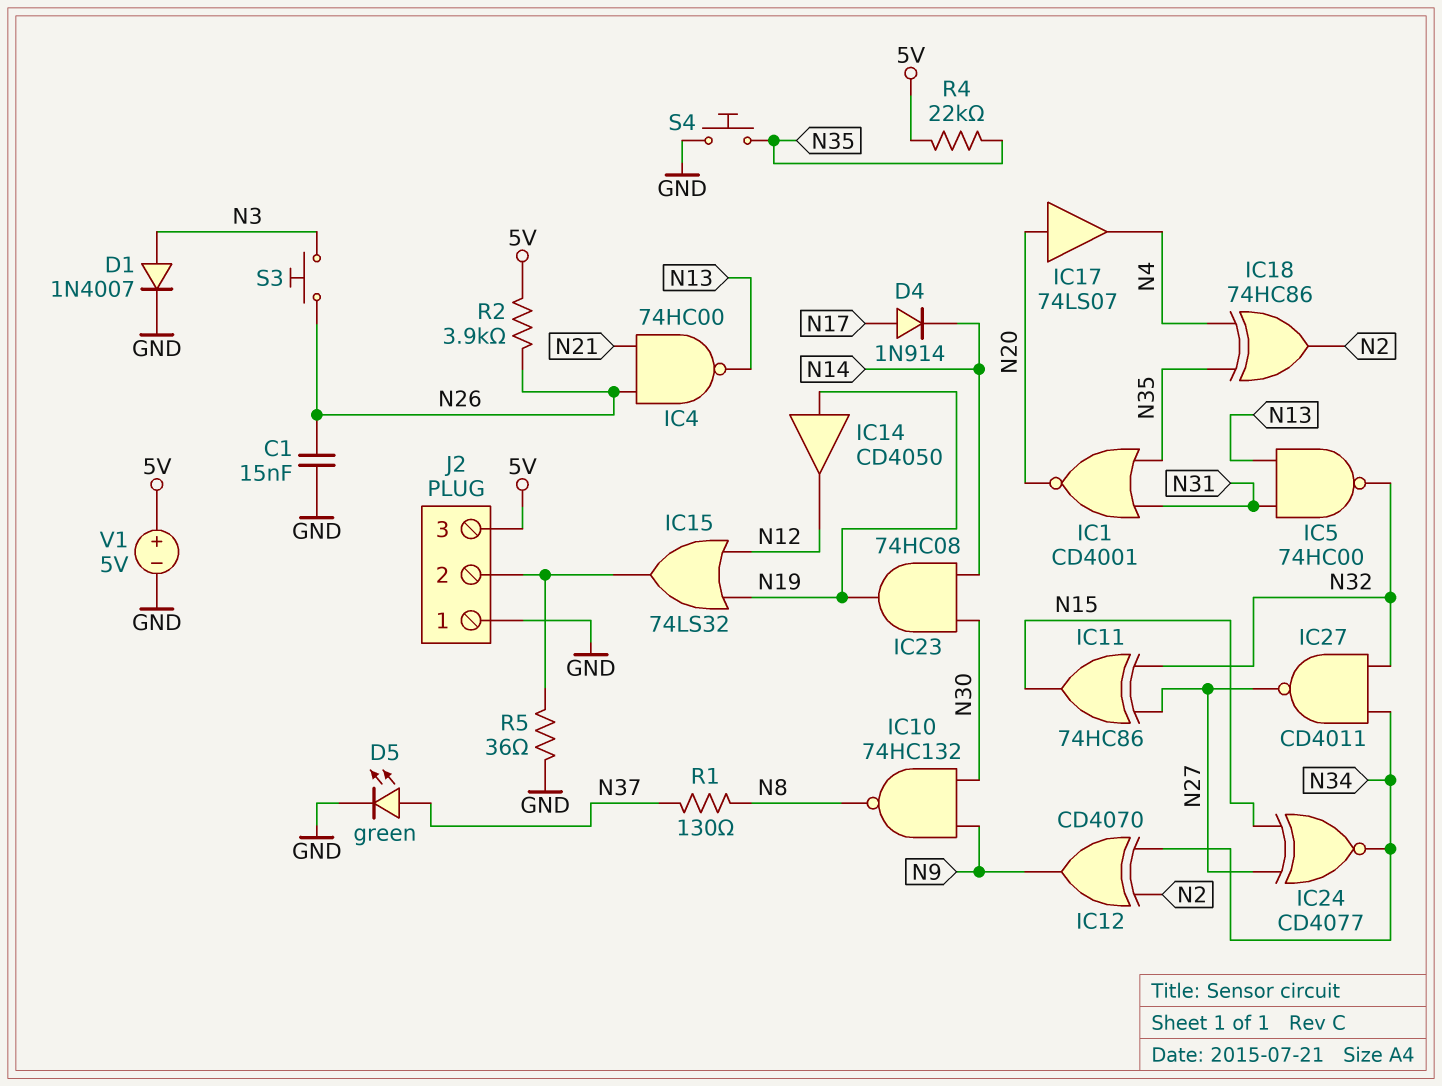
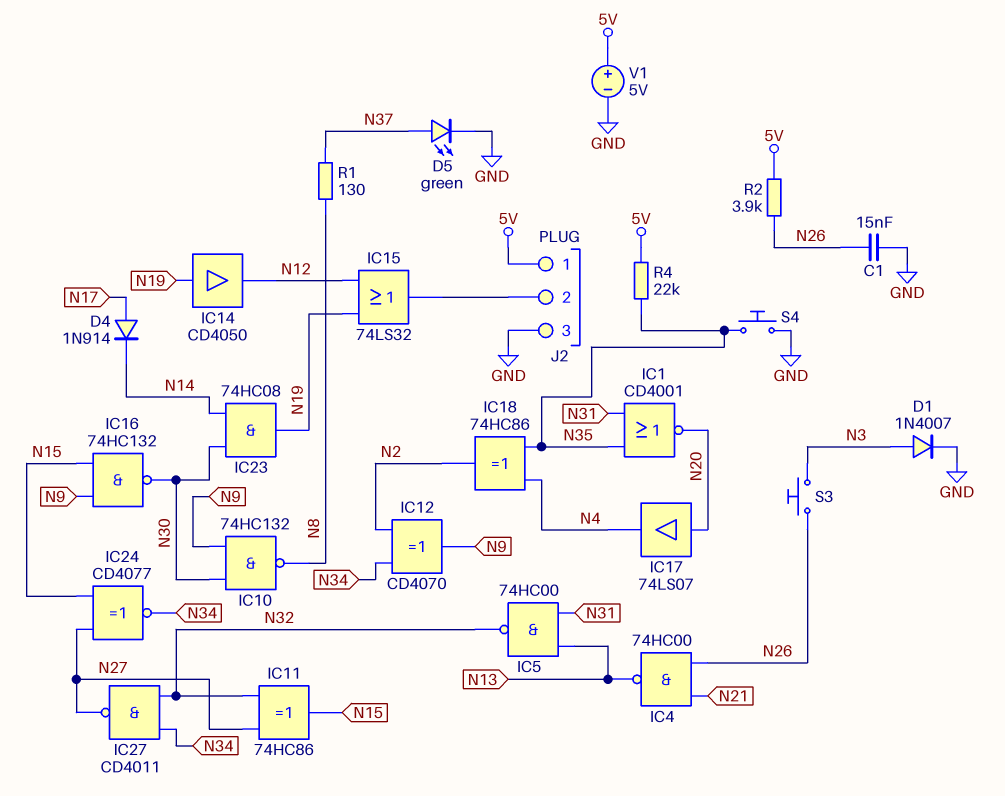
IC16: none -> NAND 74HC132 (in N9, in N15, out N30)
J2 pin 1: GND -> 5V
J2 pin 3: 5V -> GND
R5: 36 (GND, J2/2) -> none

